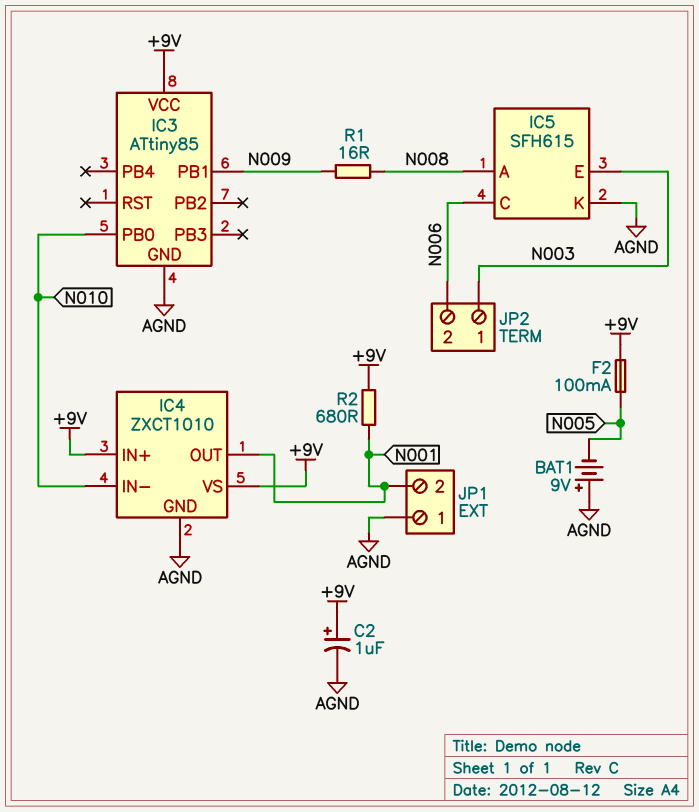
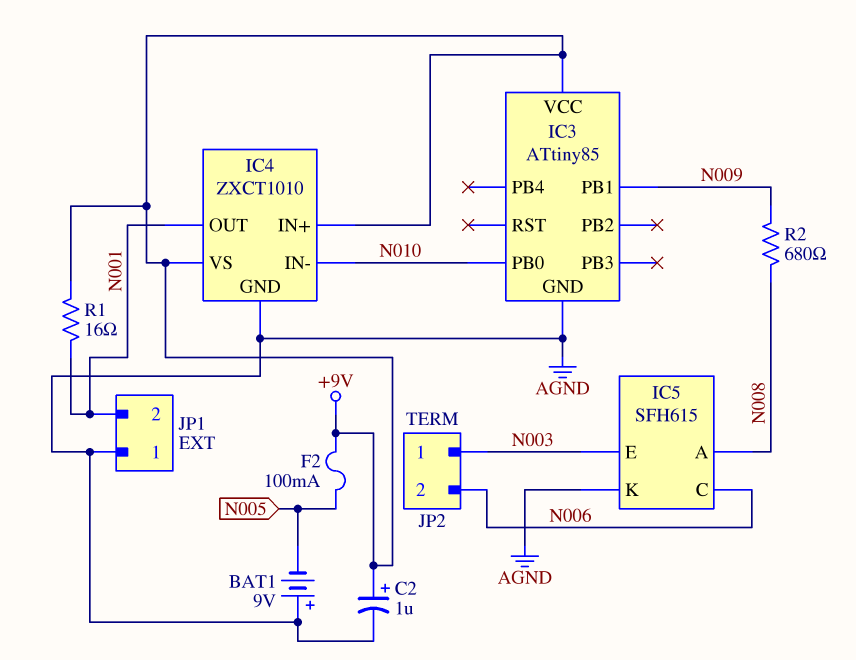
R1: 16 (N008, N009) -> 16 (+9V, N001)
R2: 680 (+9V, N001) -> 680 (N008, N009)

